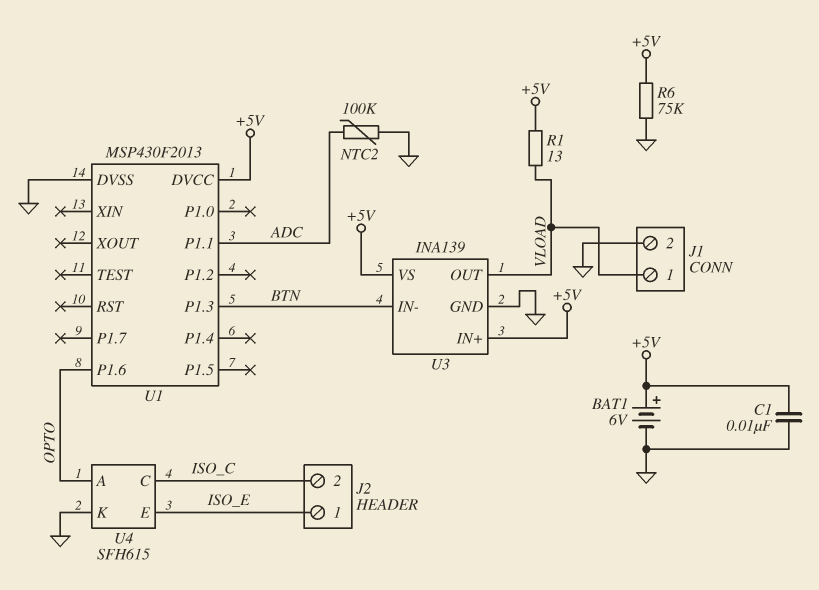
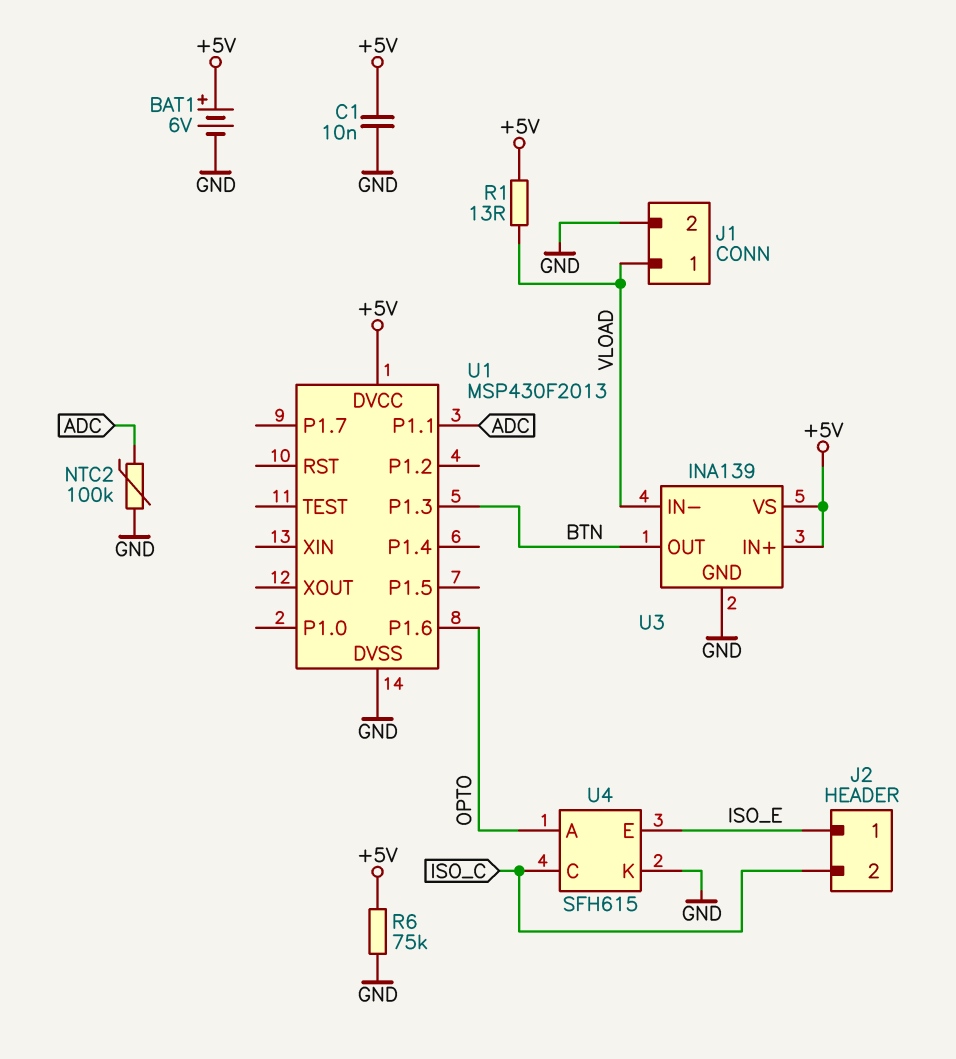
U3 pin IN-: BTN -> VLOAD
U3 pin OUT: VLOAD -> BTN

